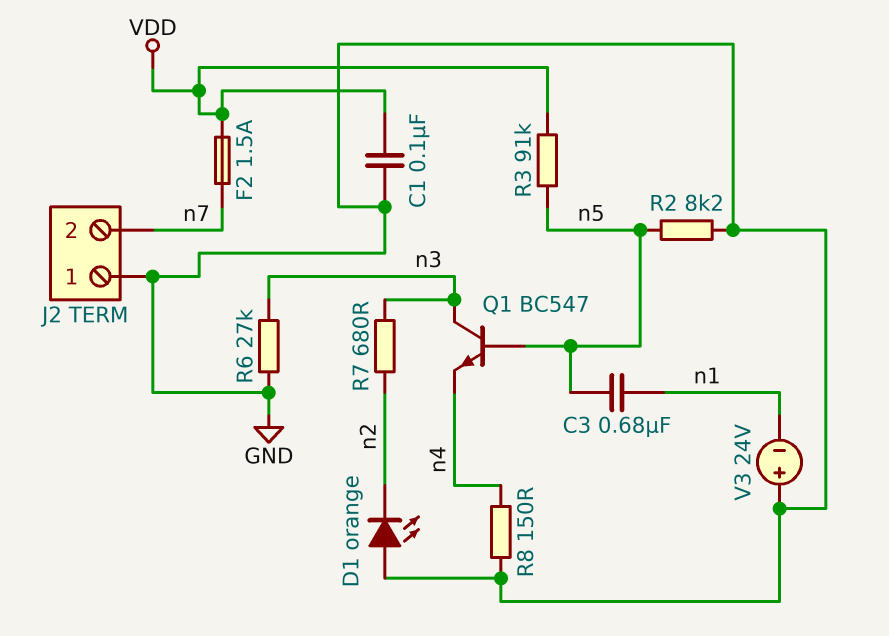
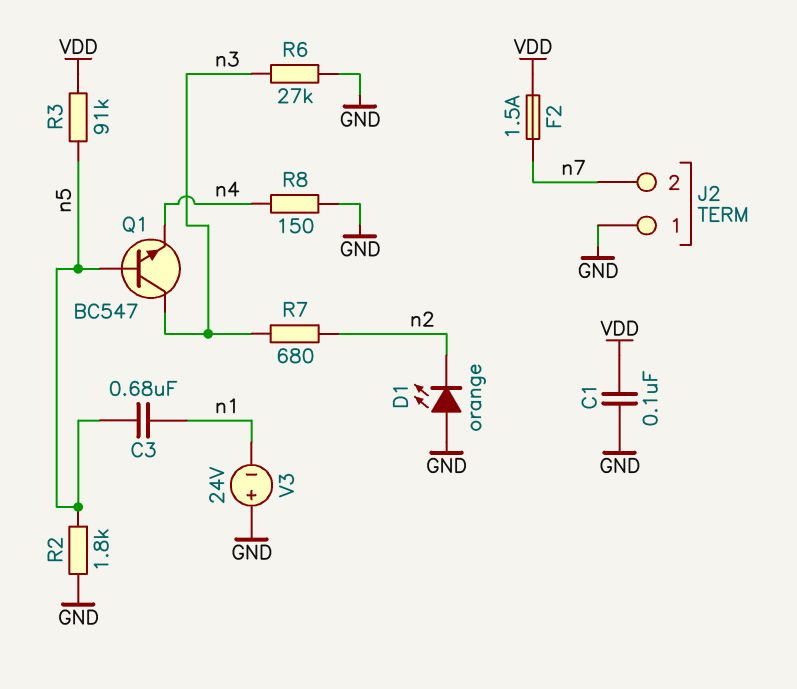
R2: 8.2k (GND, n5) -> 1.8k (GND, n5)

